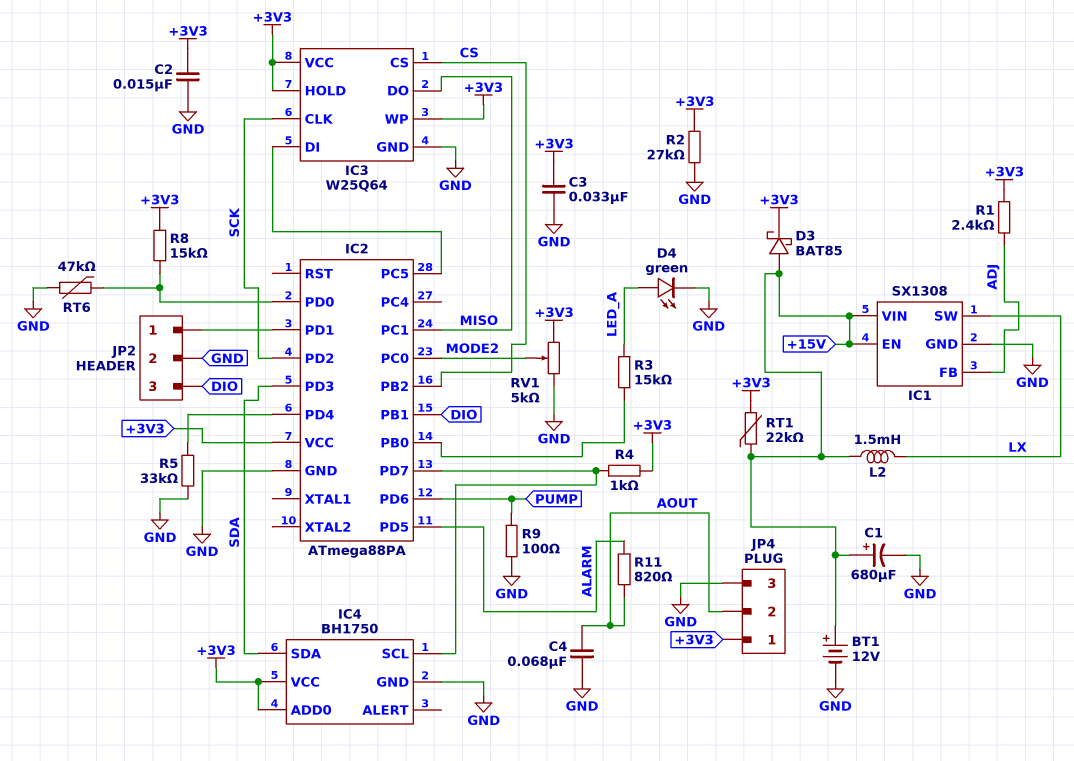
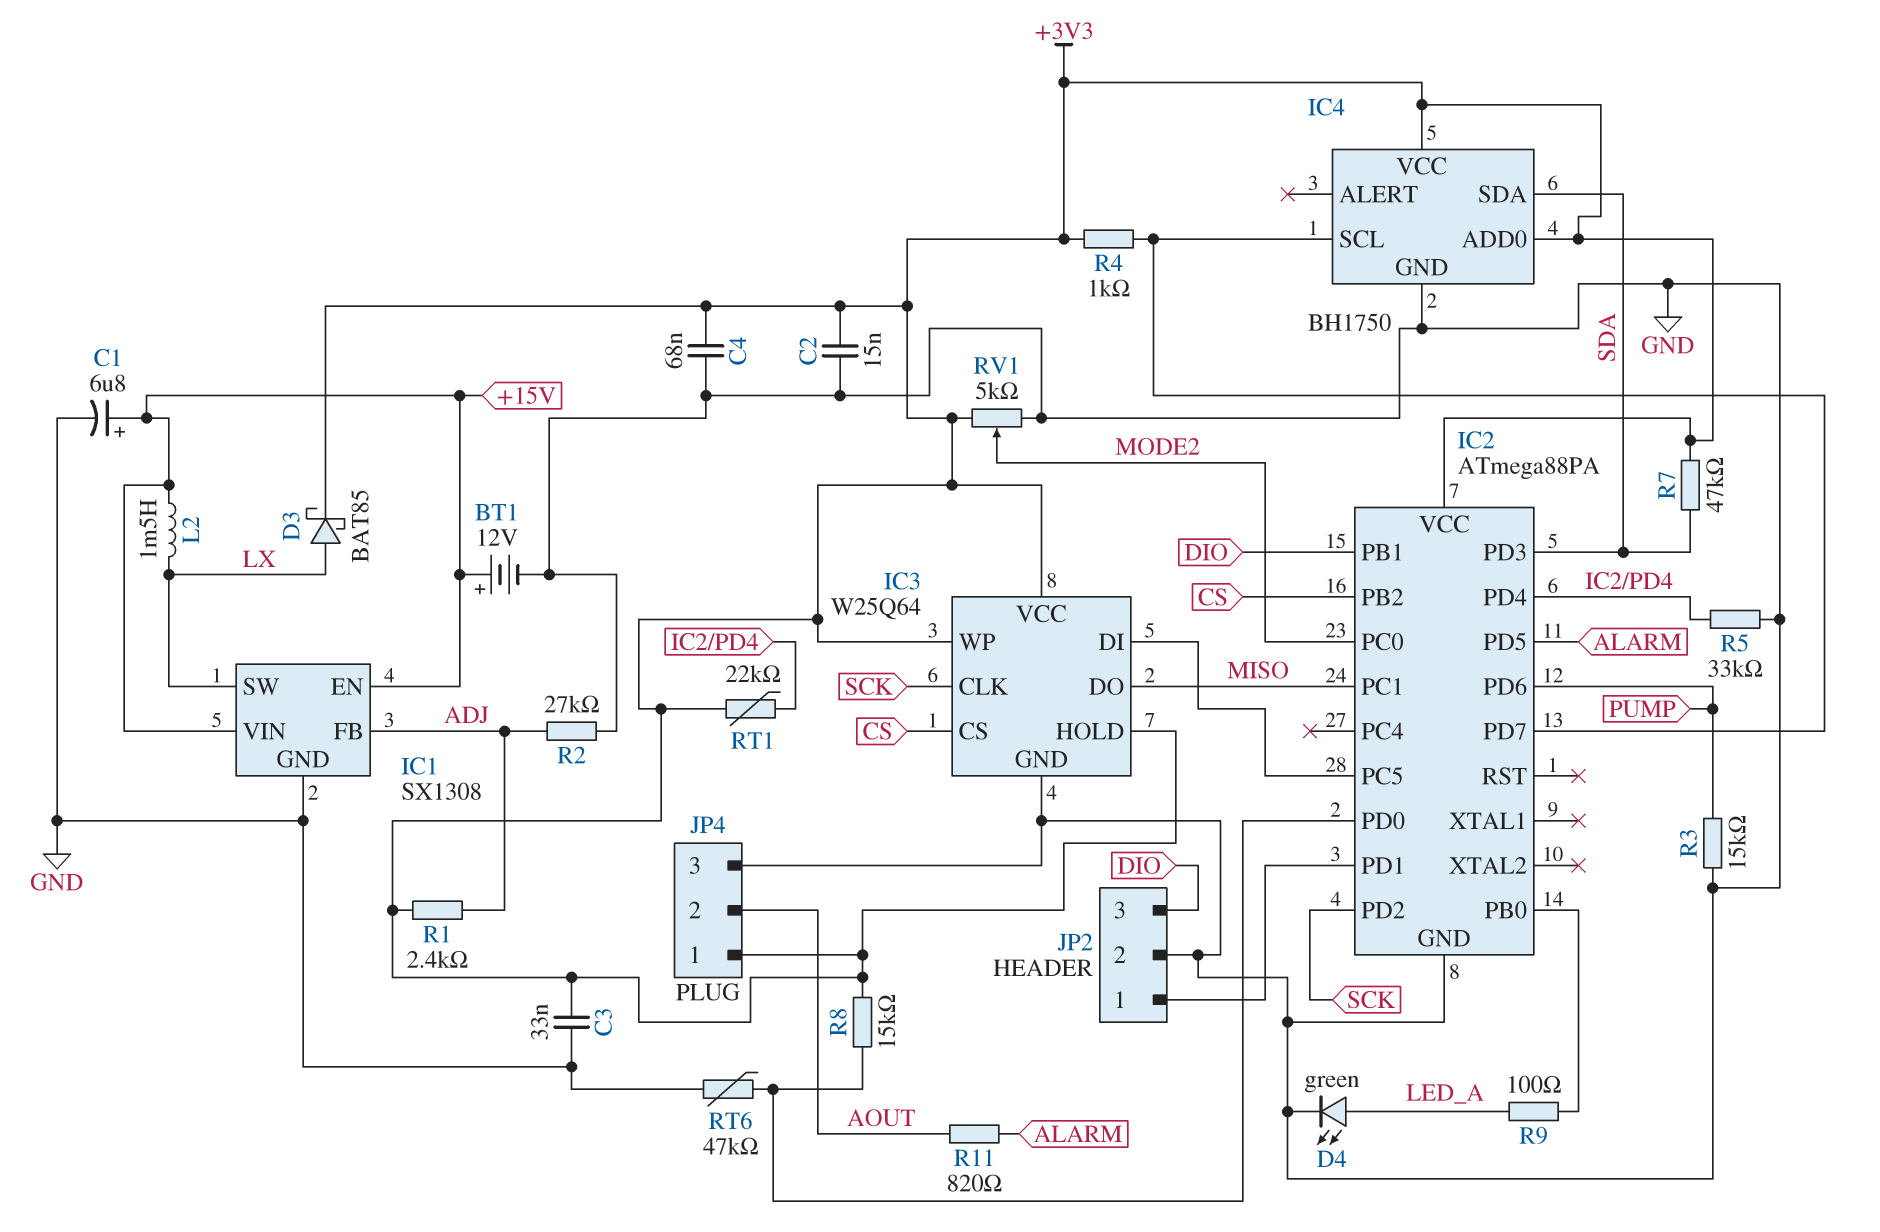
C1: 680uF (plus +15V, minus GND) -> 6.8uF (plus +15V, minus GND)
C4: 68nF (AOUT, GND) -> 68nF (+3V3, GND)
D3: schottky BAT85 (A +15V, K +3V3) -> schottky BAT85 (A LX, K +3V3)
R2: 27k (+3V3, GND) -> 27k (ADJ, GND)
R3: 15k (IC2/PB0, LED_A) -> 15k (GND, PUMP)
R7: none -> 47k (+3V3, SDA)
R9: 100 (GND, PUMP) -> 100 (IC2/PB0, LED_A)
RT1: 22k (+3V3, +15V) -> 22k (+3V3, IC2/PD4)

